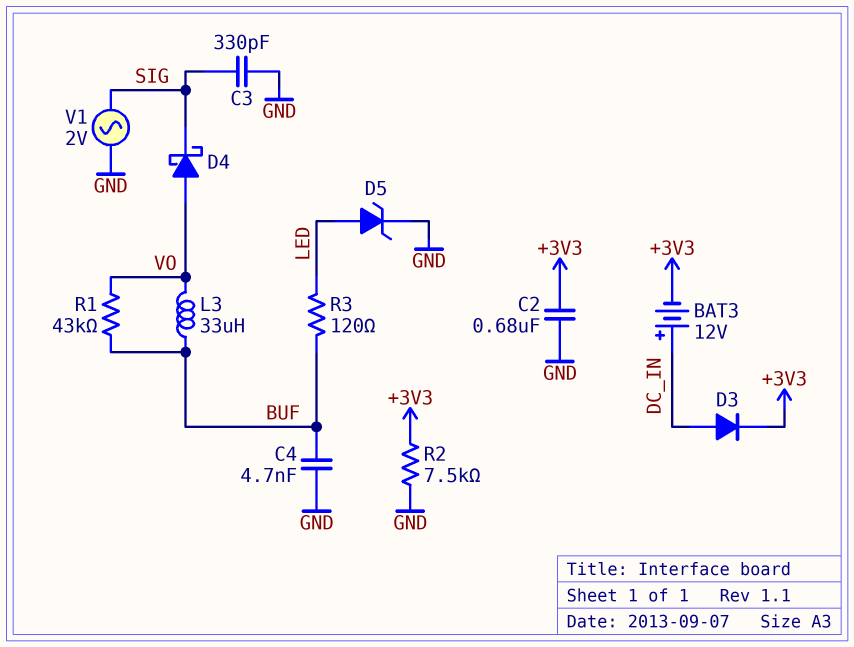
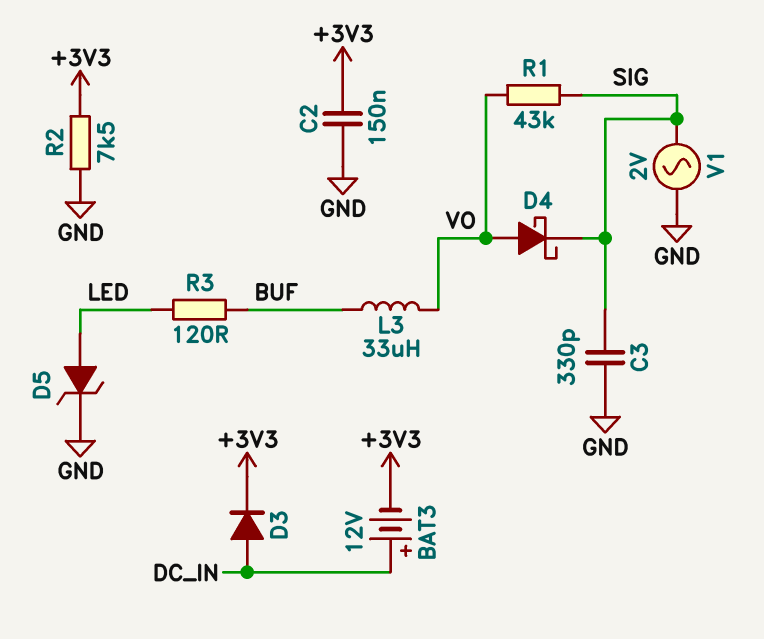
C2: 680nF (+3V3, GND) -> 150nF (+3V3, GND)
C4: 4.7nF (BUF, GND) -> none
R1: 43k (BUF, VO) -> 43k (SIG, VO)

